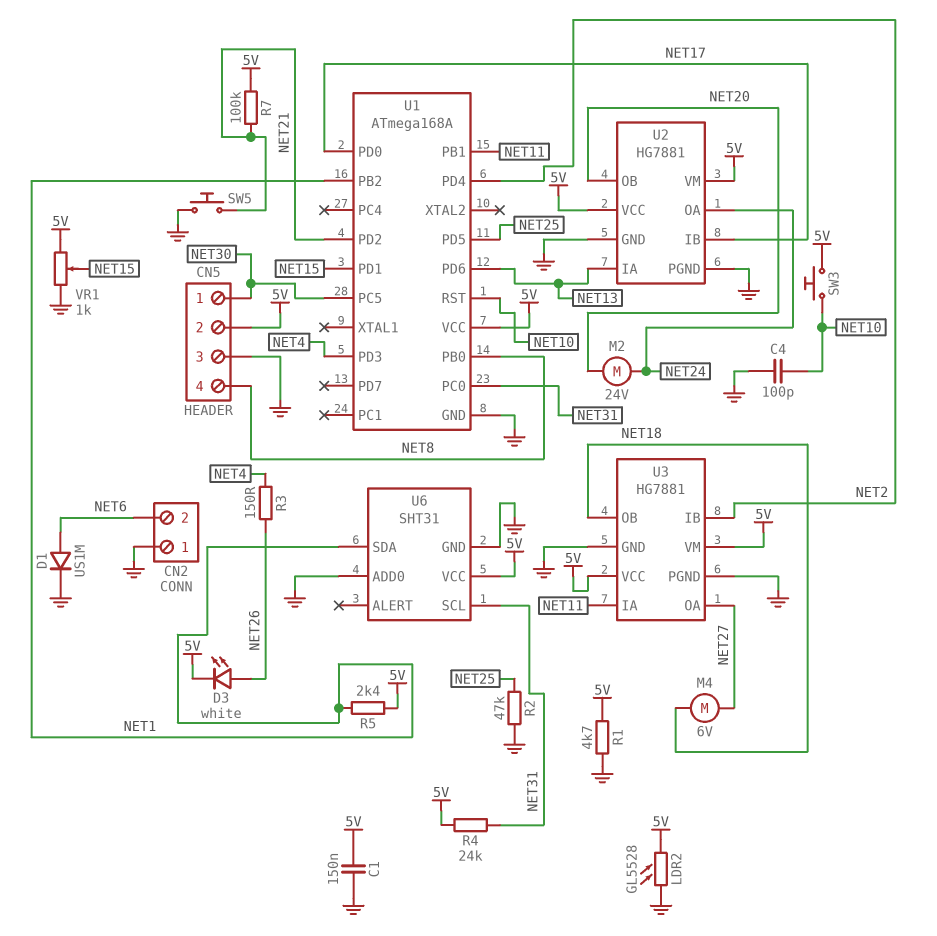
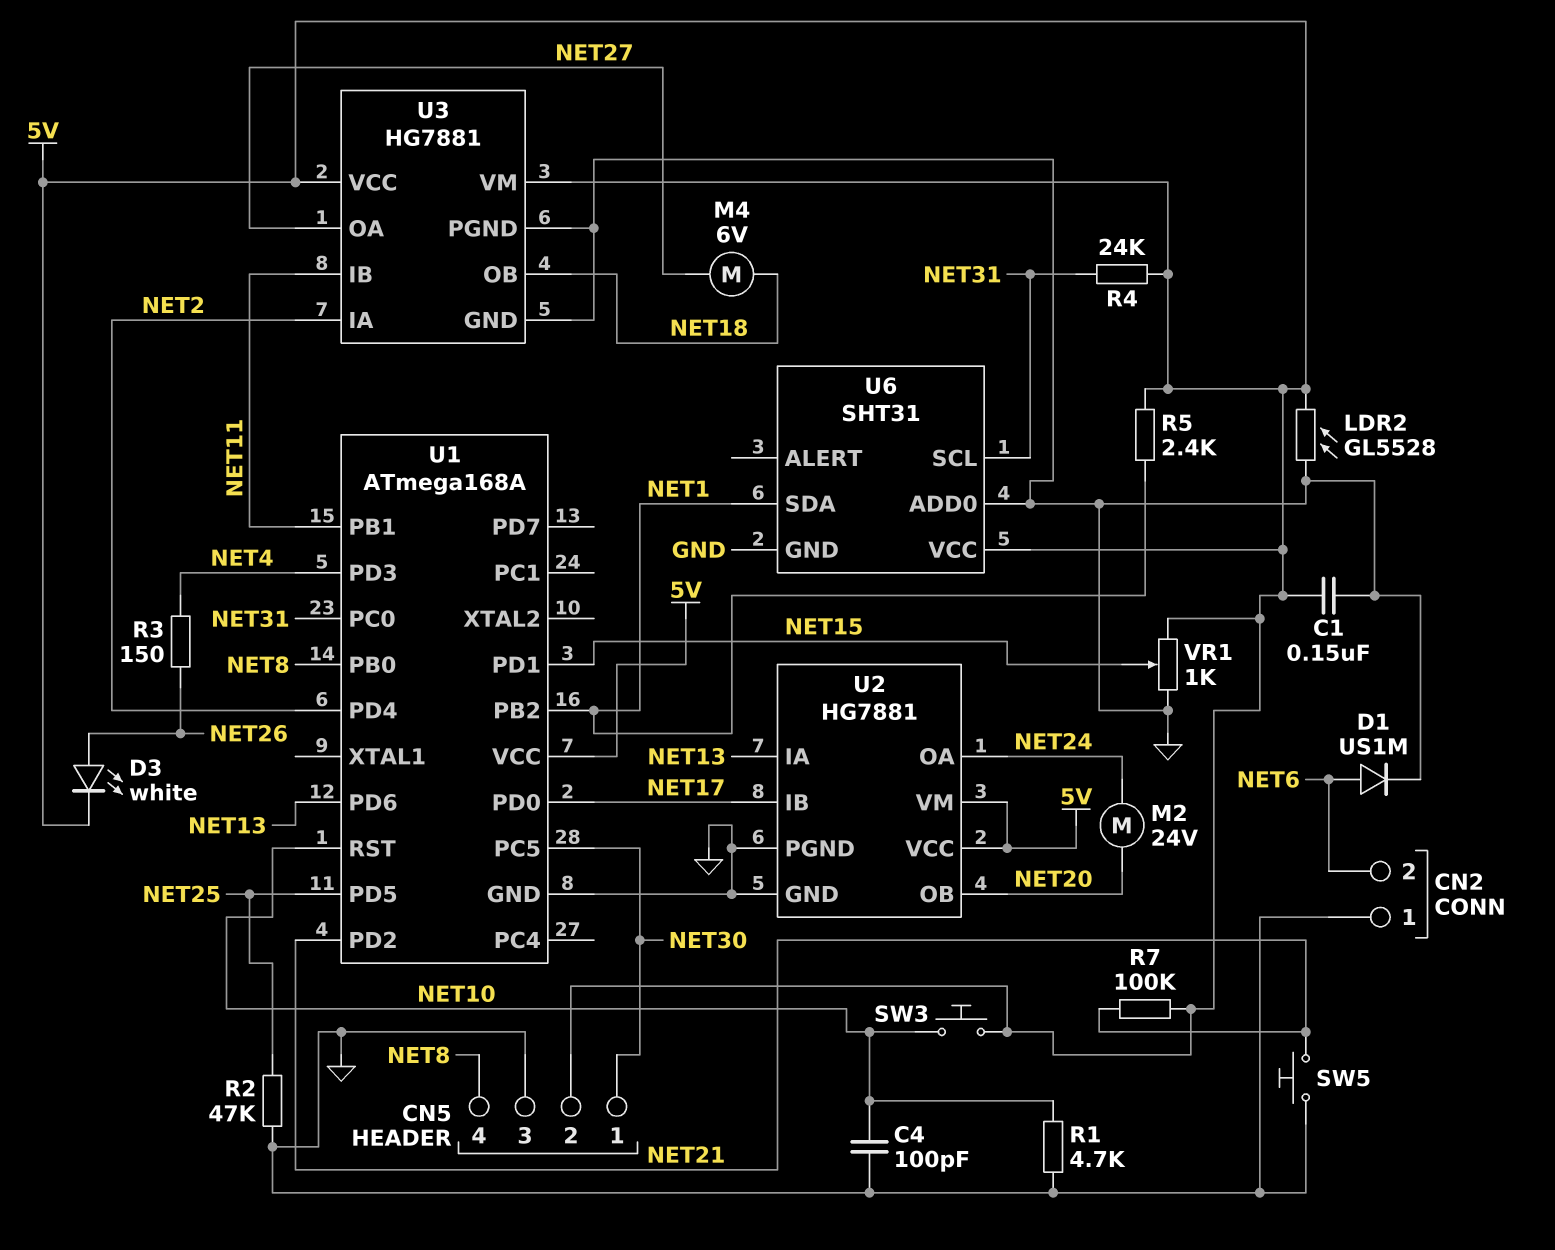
R1: 4.7k (5V, GND) -> 4.7k (GND, NET10)
U3 pin IA: NET11 -> NET2
U3 pin IB: NET2 -> NET11

